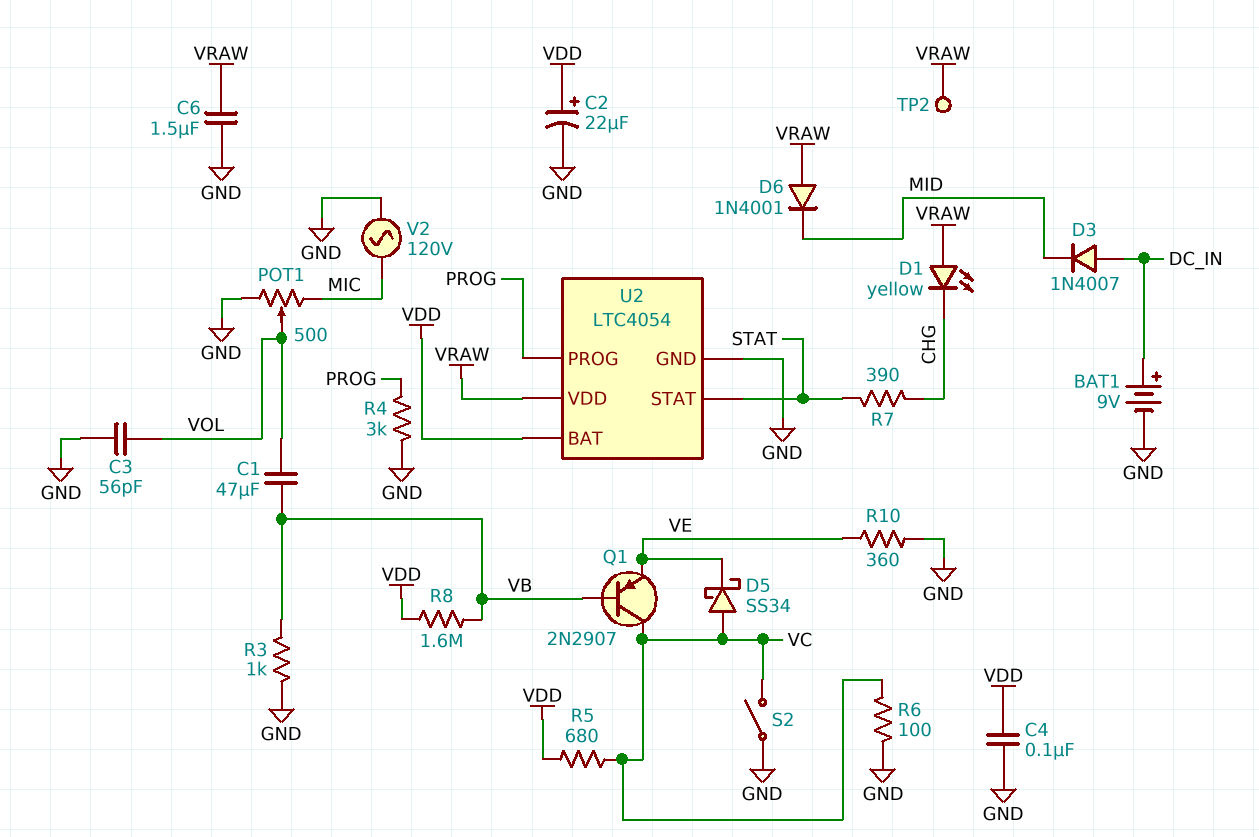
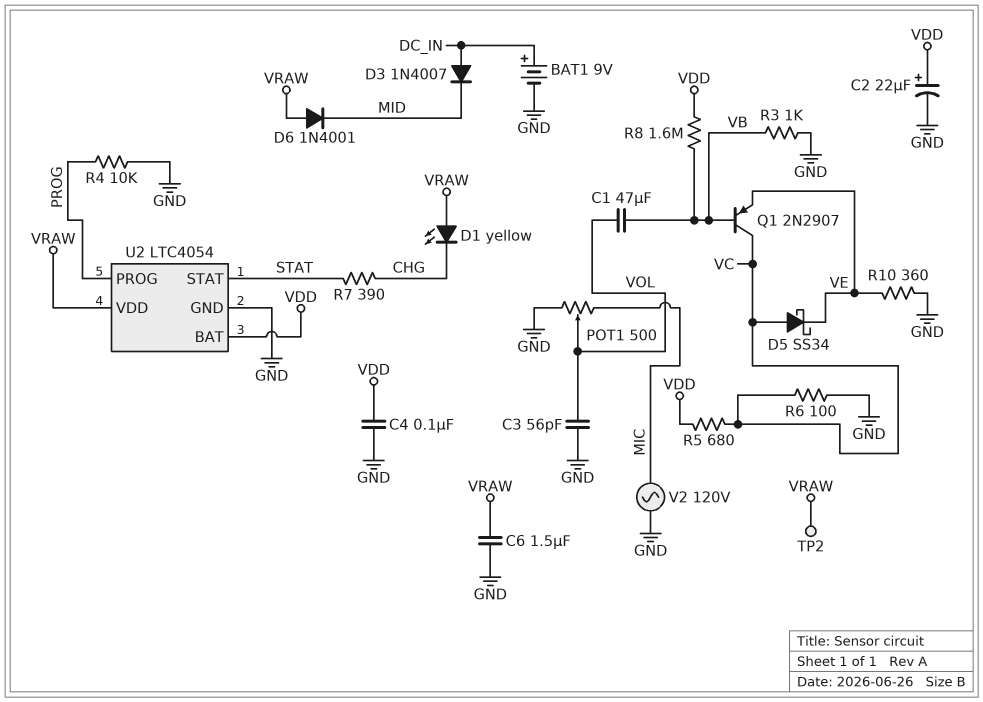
R4: 3k (GND, PROG) -> 10k (GND, PROG)
S2: switch (GND, VC) -> none

